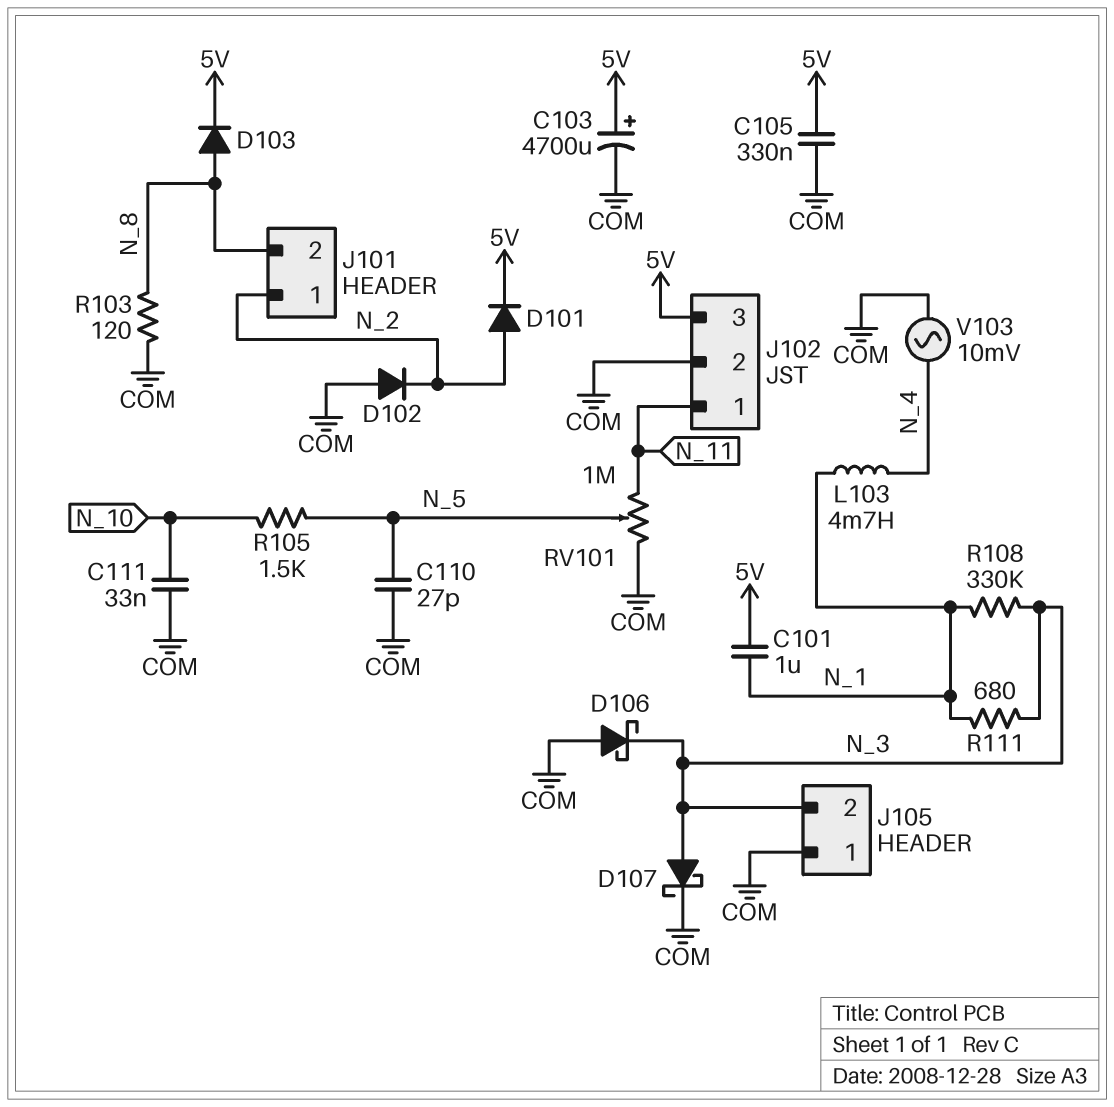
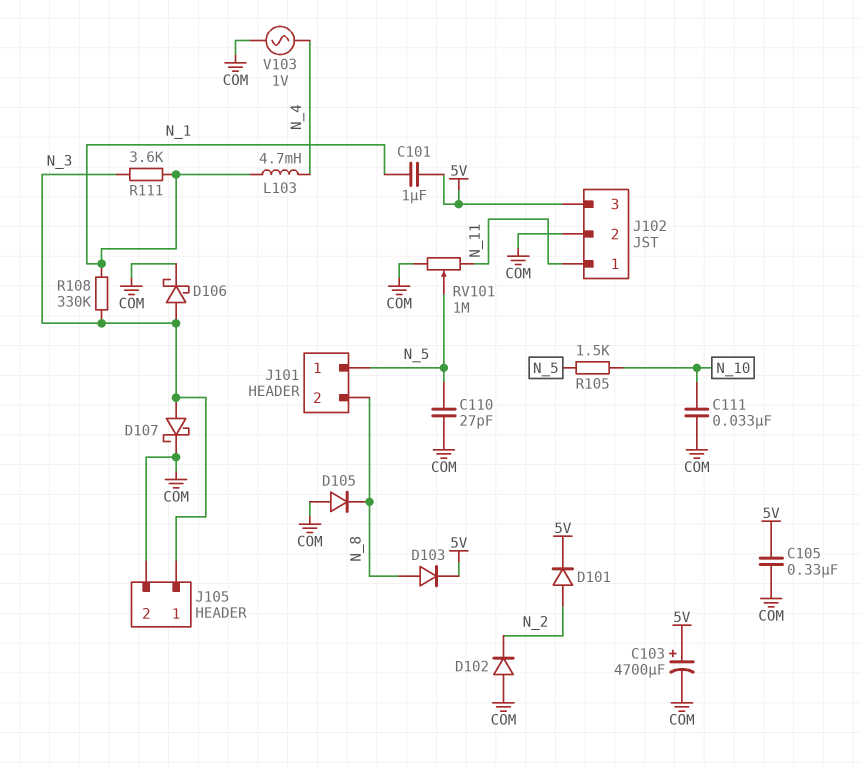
D105: none -> diode (A COM, K N_8)
D106: schottky (A COM, K N_3) -> schottky (A N_3, K COM)
J101 pin 1: N_2 -> N_5
J105 pin 1: COM -> N_3
J105 pin 2: N_3 -> COM
R103: 120 (COM, N_8) -> none
R111: 680 (N_1, N_3) -> 3.6k (N_1, N_3)
V103: AC 10mV (COM, N_4) -> AC 1V (COM, N_4)

